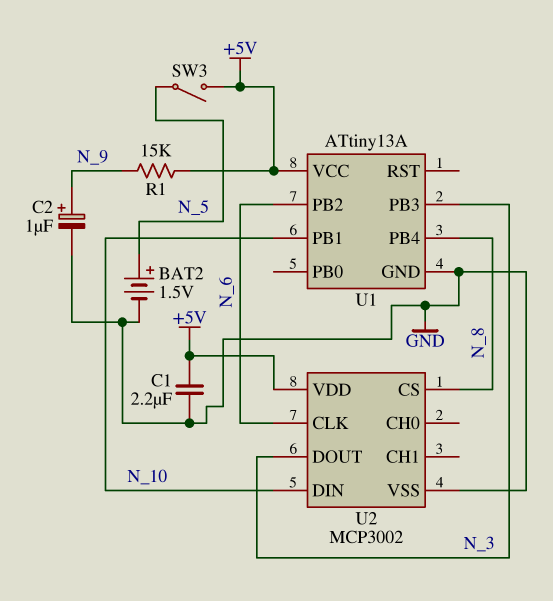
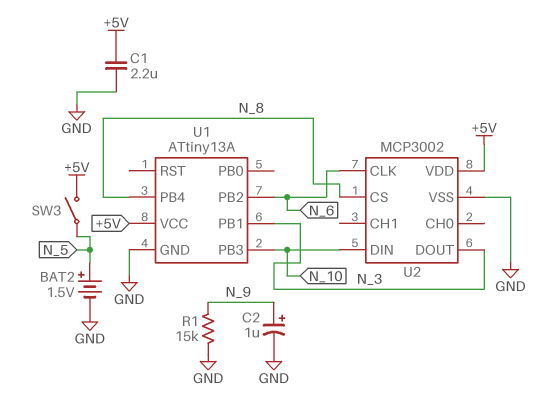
R1: 15k (+5V, N_9) -> 15k (GND, N_9)
U1 pin PB1: N_10 -> N_3
U1 pin PB3: N_3 -> N_10

